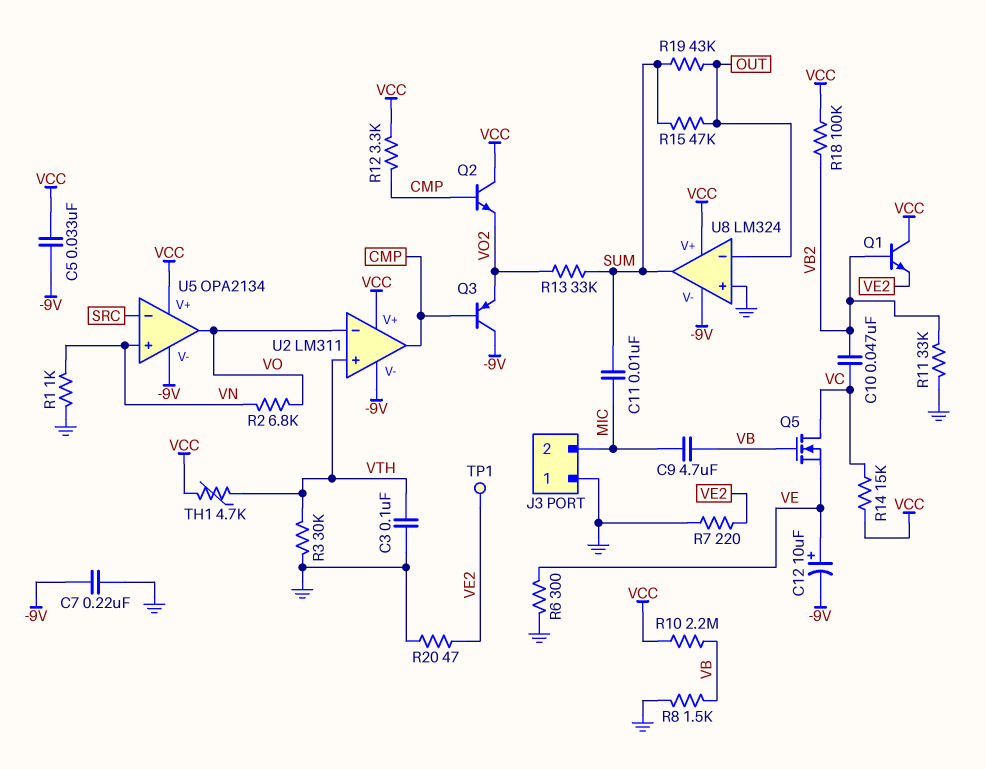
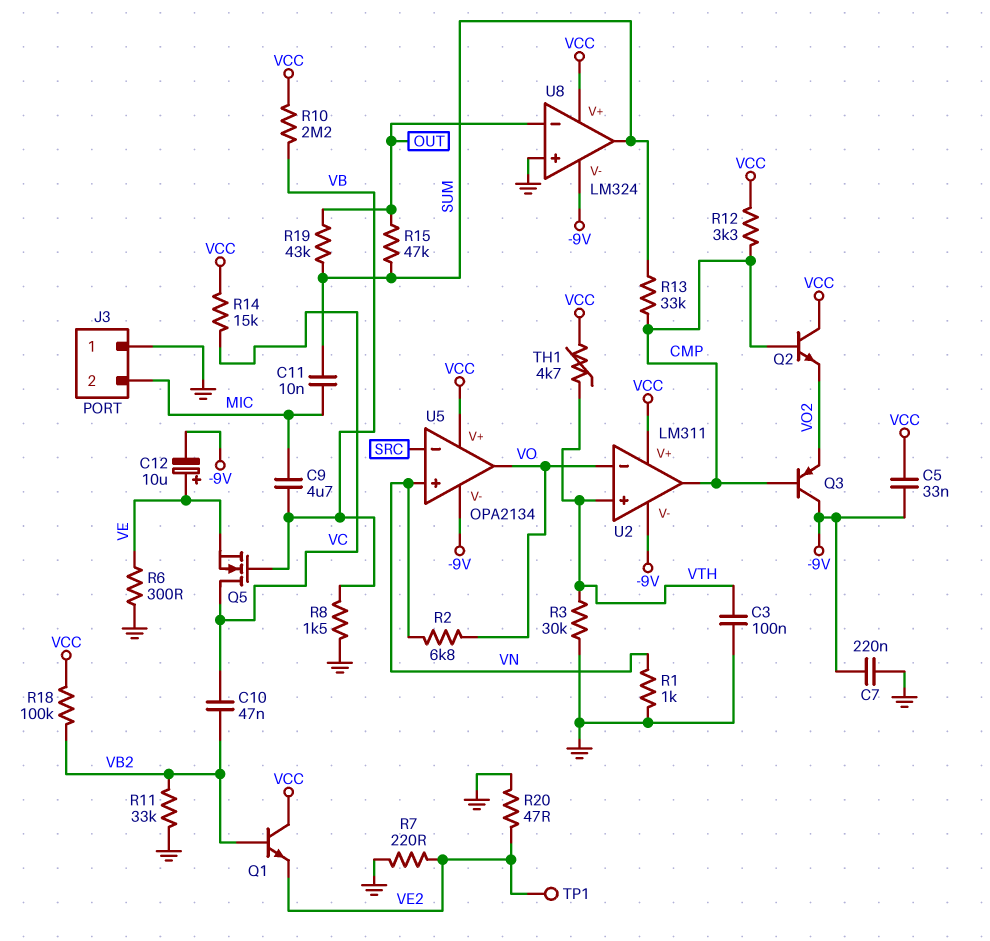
R13: 33k (SUM, VO2) -> 33k (CMP, SUM)

